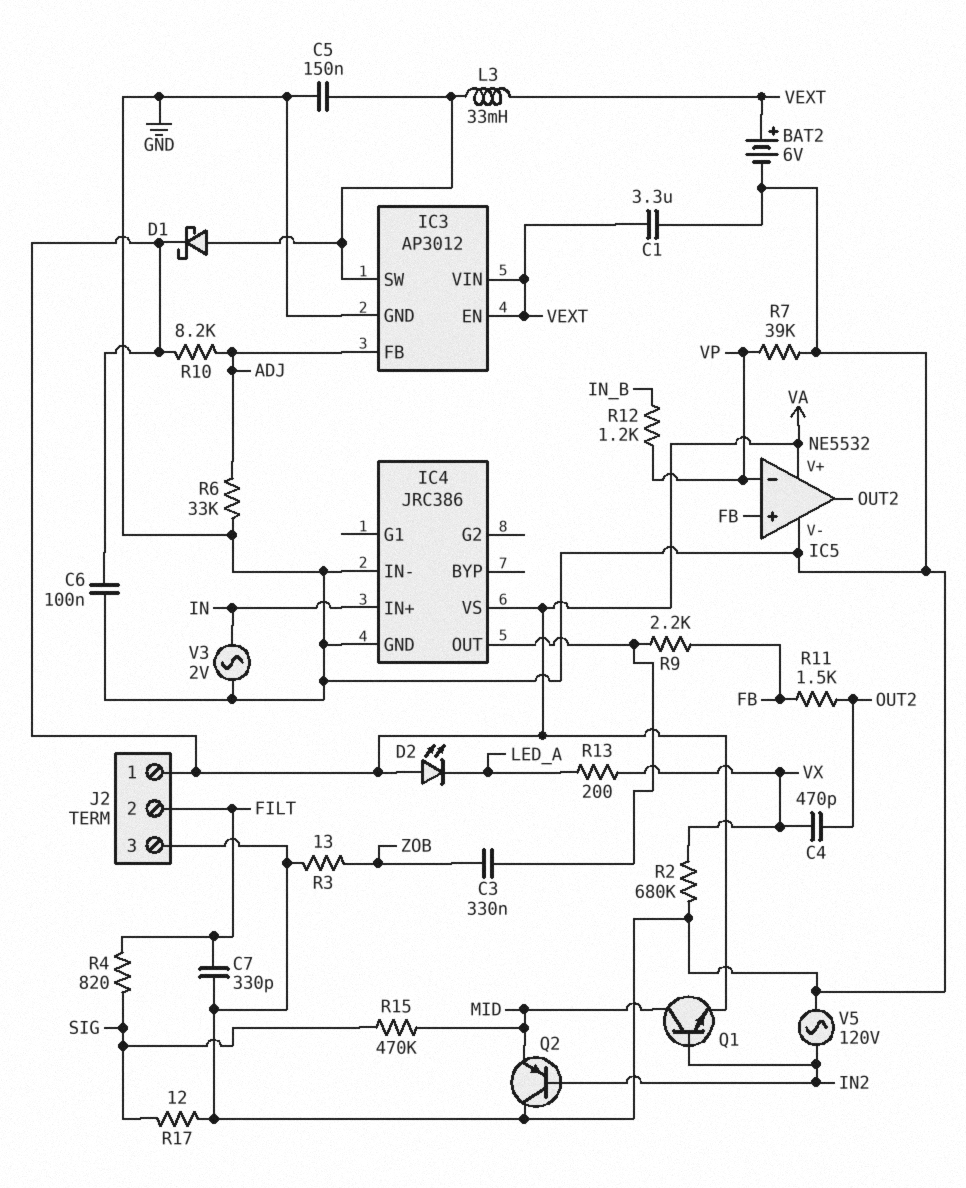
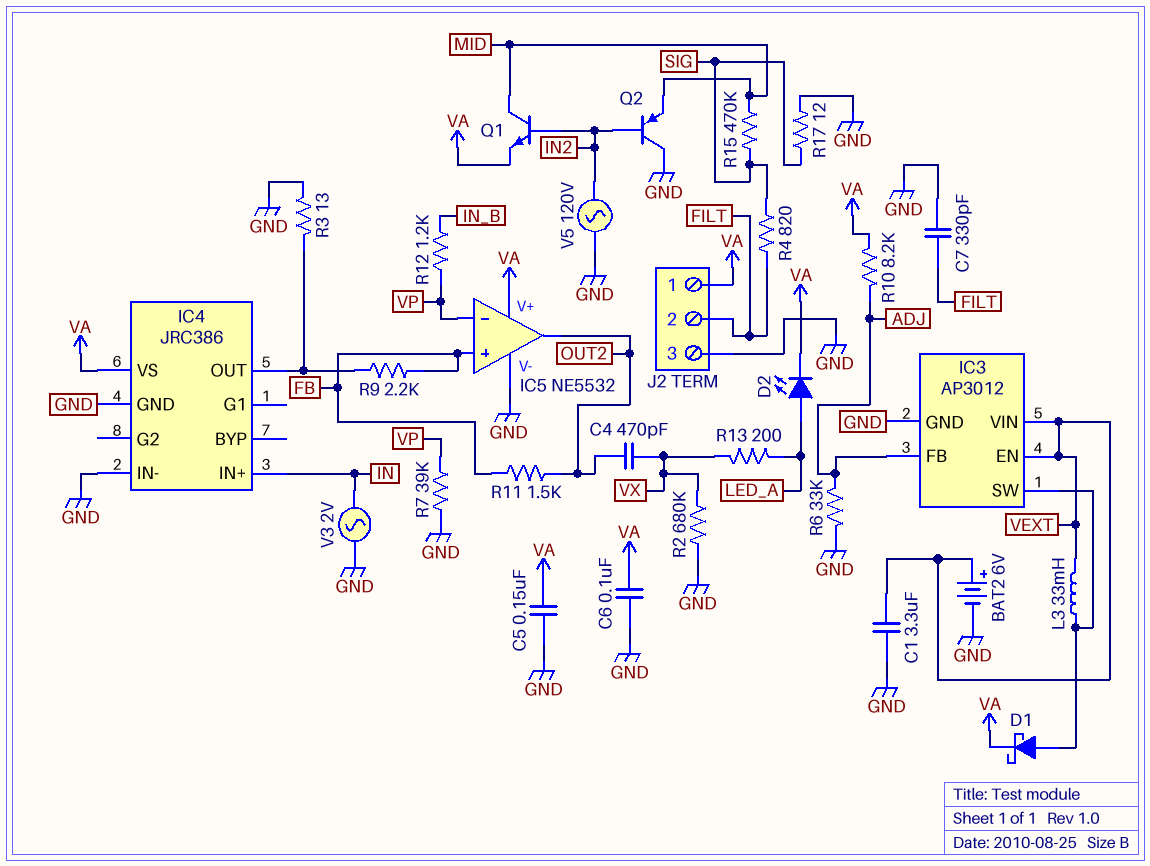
C3: 330nF (IC4/OUT, ZOB) -> none
C5: 150nF (GND, IC3/SW) -> 150nF (GND, VA)
D2: LED (A VA, K LED_A) -> LED (A LED_A, K VA)
R3: 13 (GND, ZOB) -> 13 (GND, IC4/OUT)

